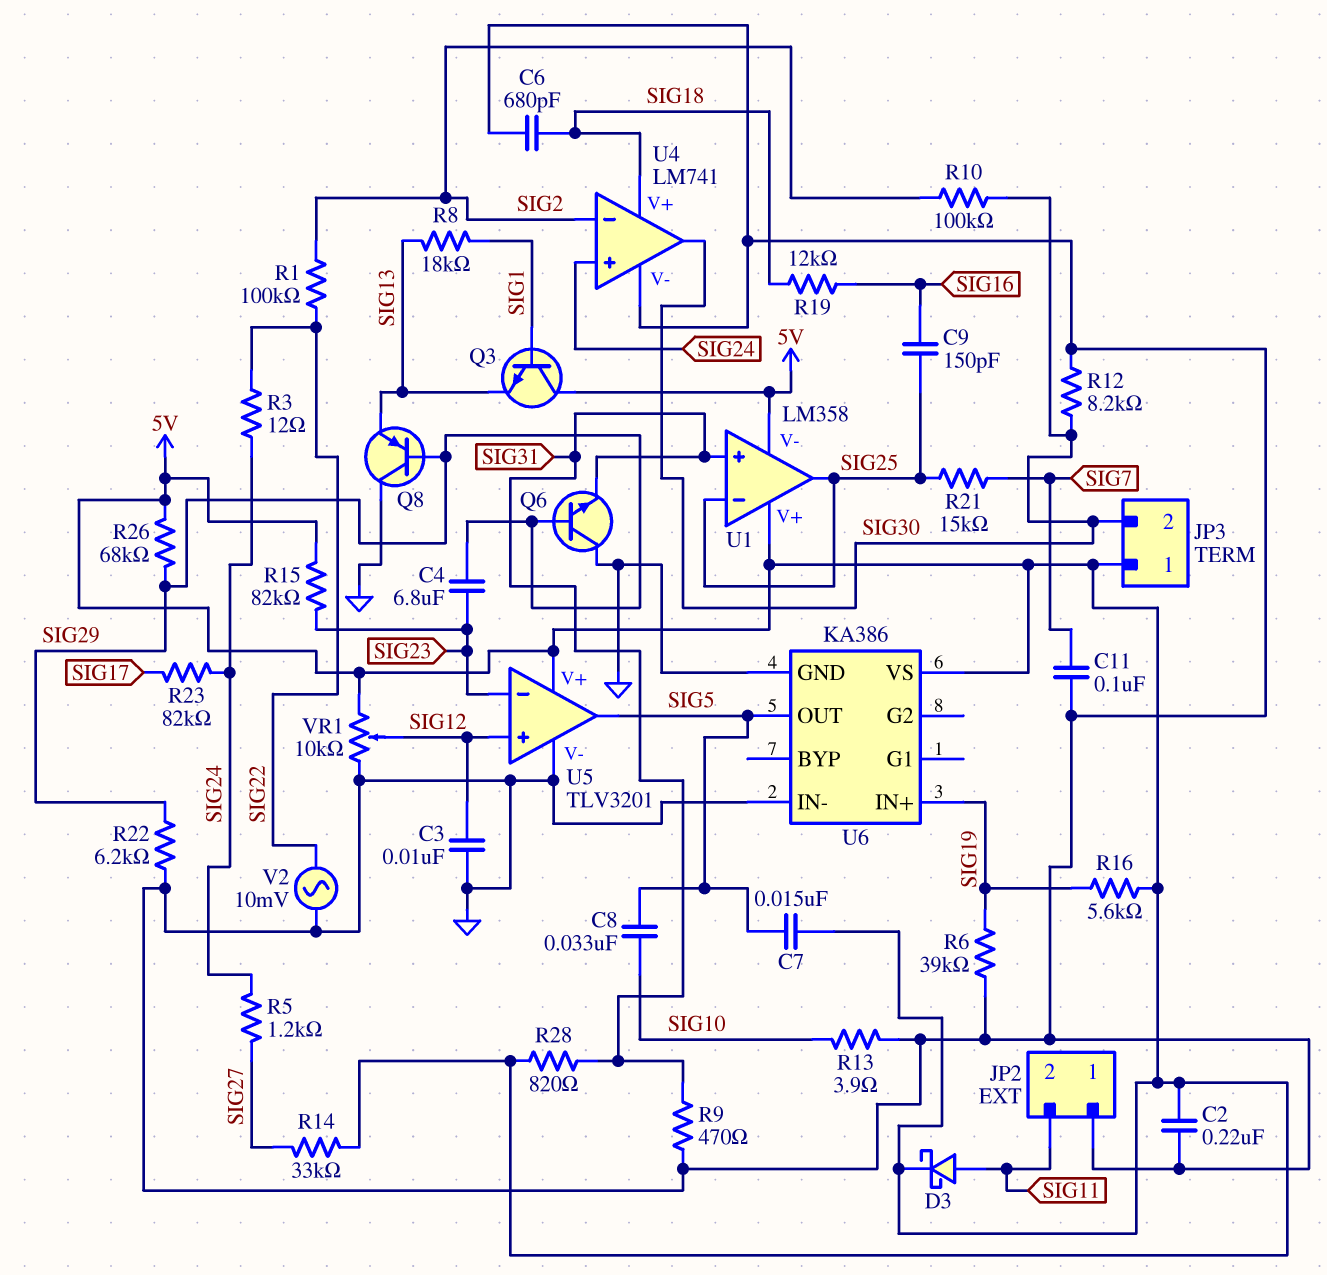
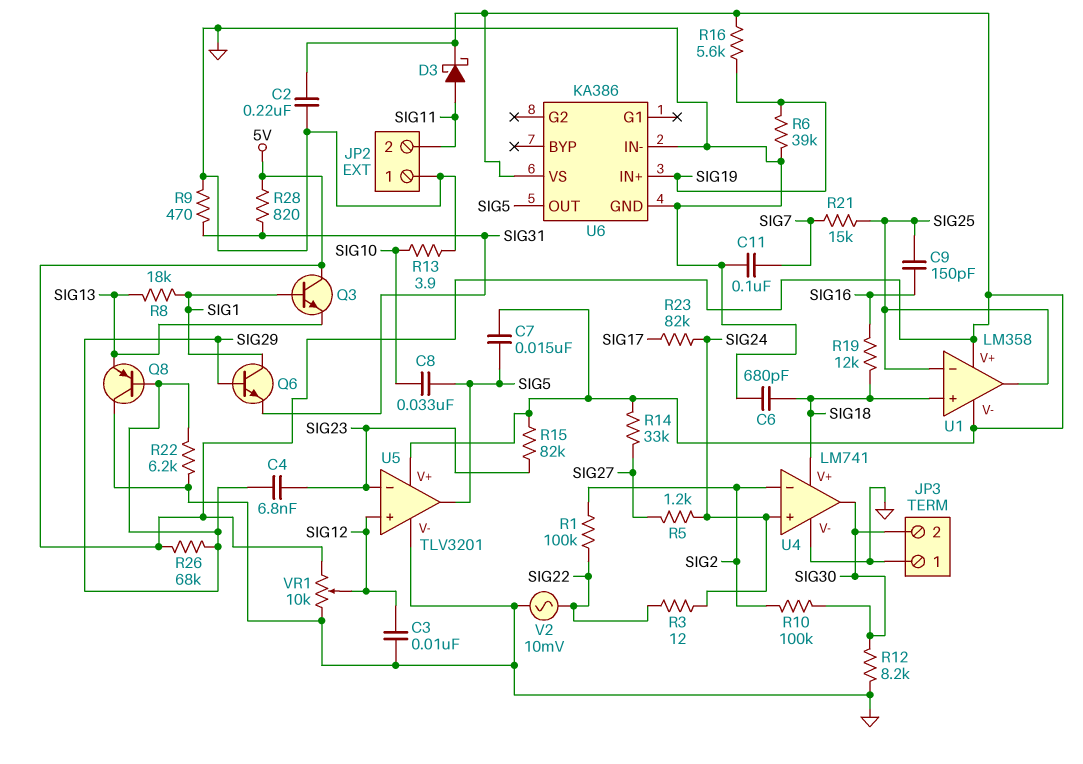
C4: 6.8uF (SIG23, SIG29) -> 6.8nF (SIG23, SIG29)
JP3 pin 1: 5V -> GND
Q6: NPN (B SIG29, C GND, E SIG31) -> NPN (B SIG29, C SIG1, E SIG31)
U1 pin in+: SIG31 -> SIG18

